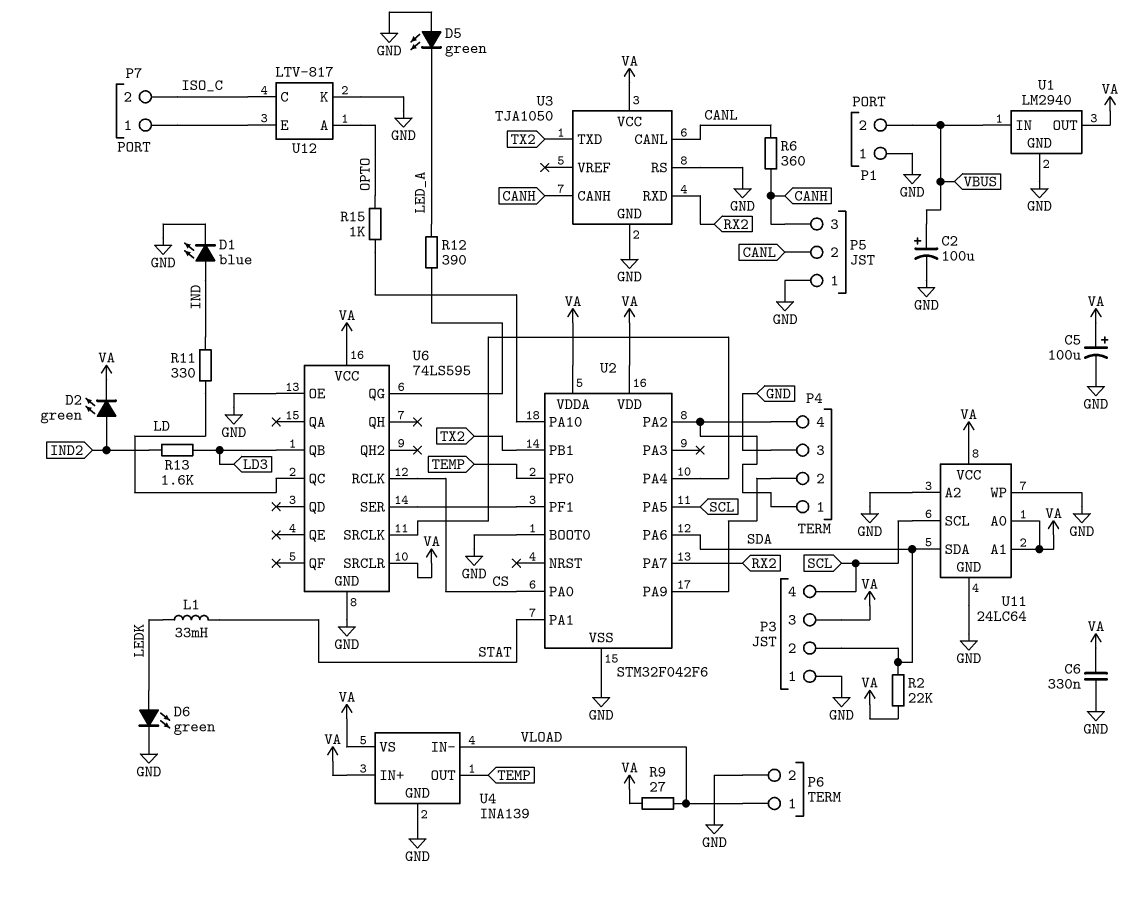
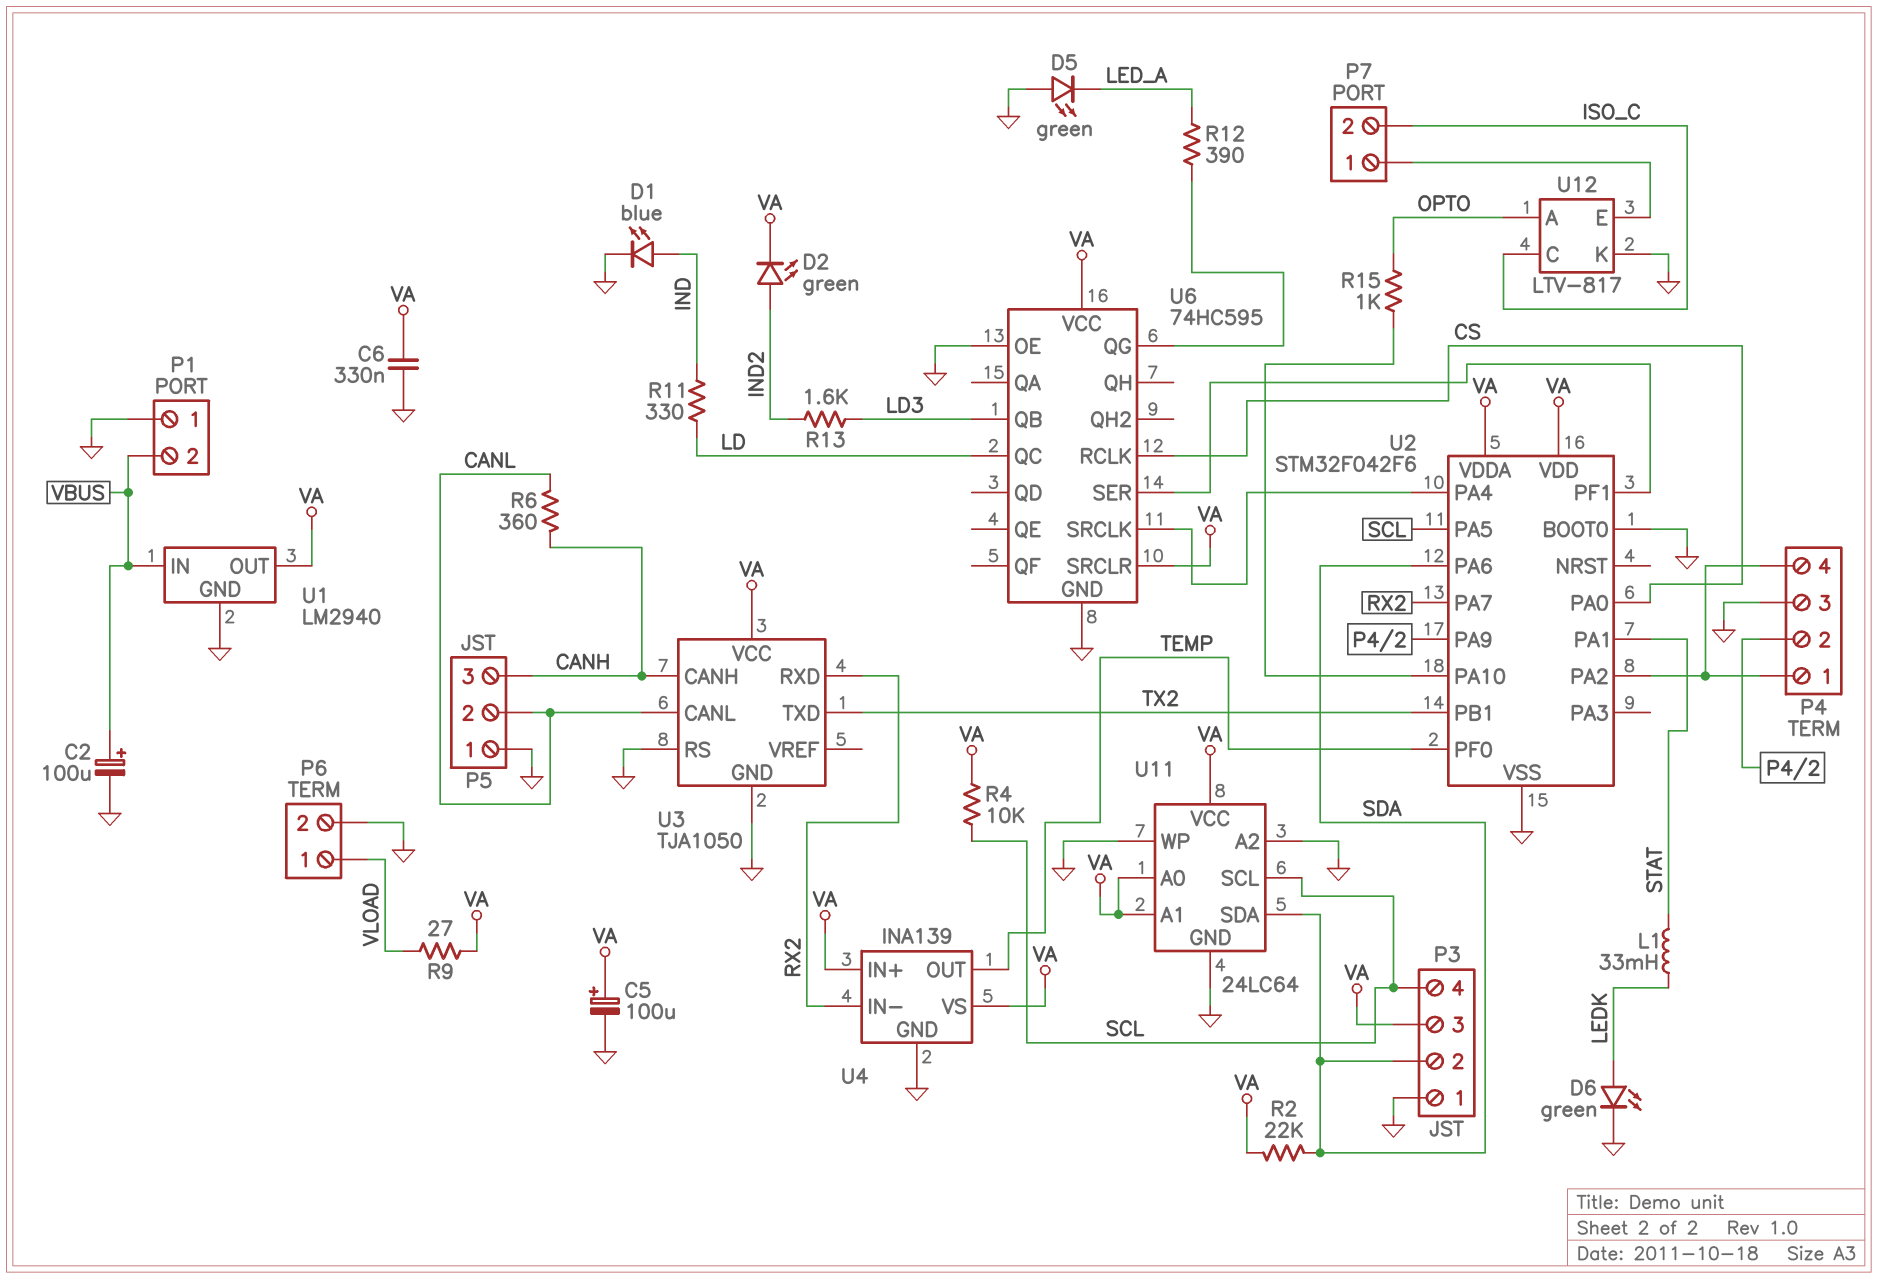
R4: none -> 10k (SCL, VA)
U4 pin IN-: VLOAD -> RX2
U6: 74LS595 -> 74HC595

